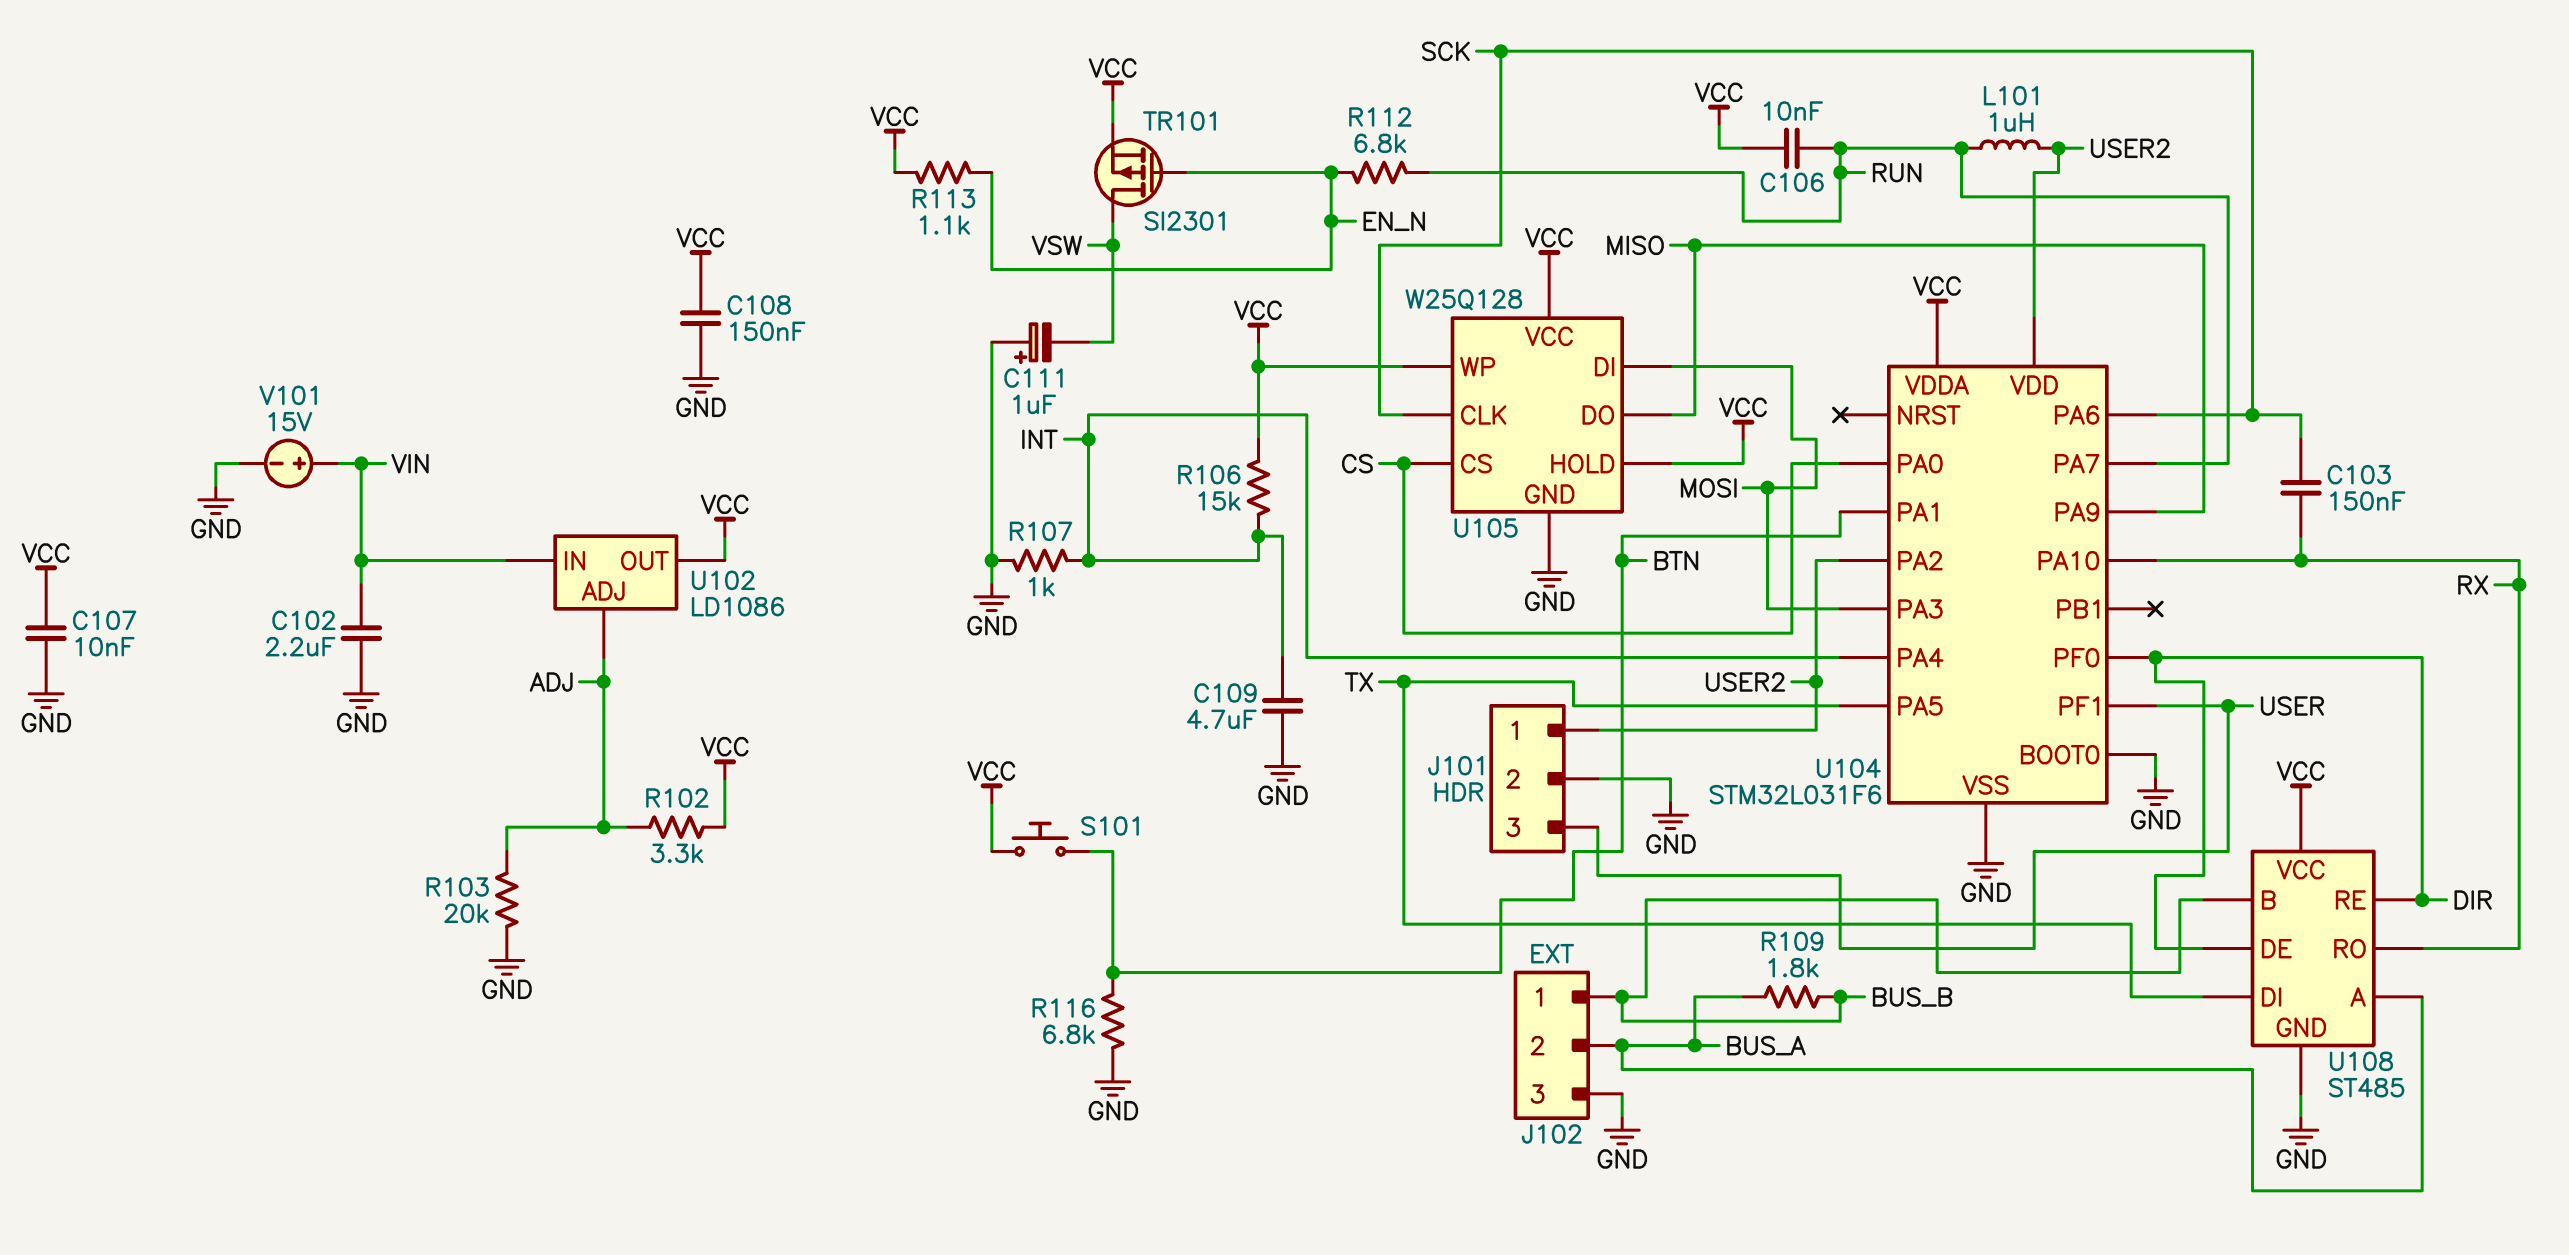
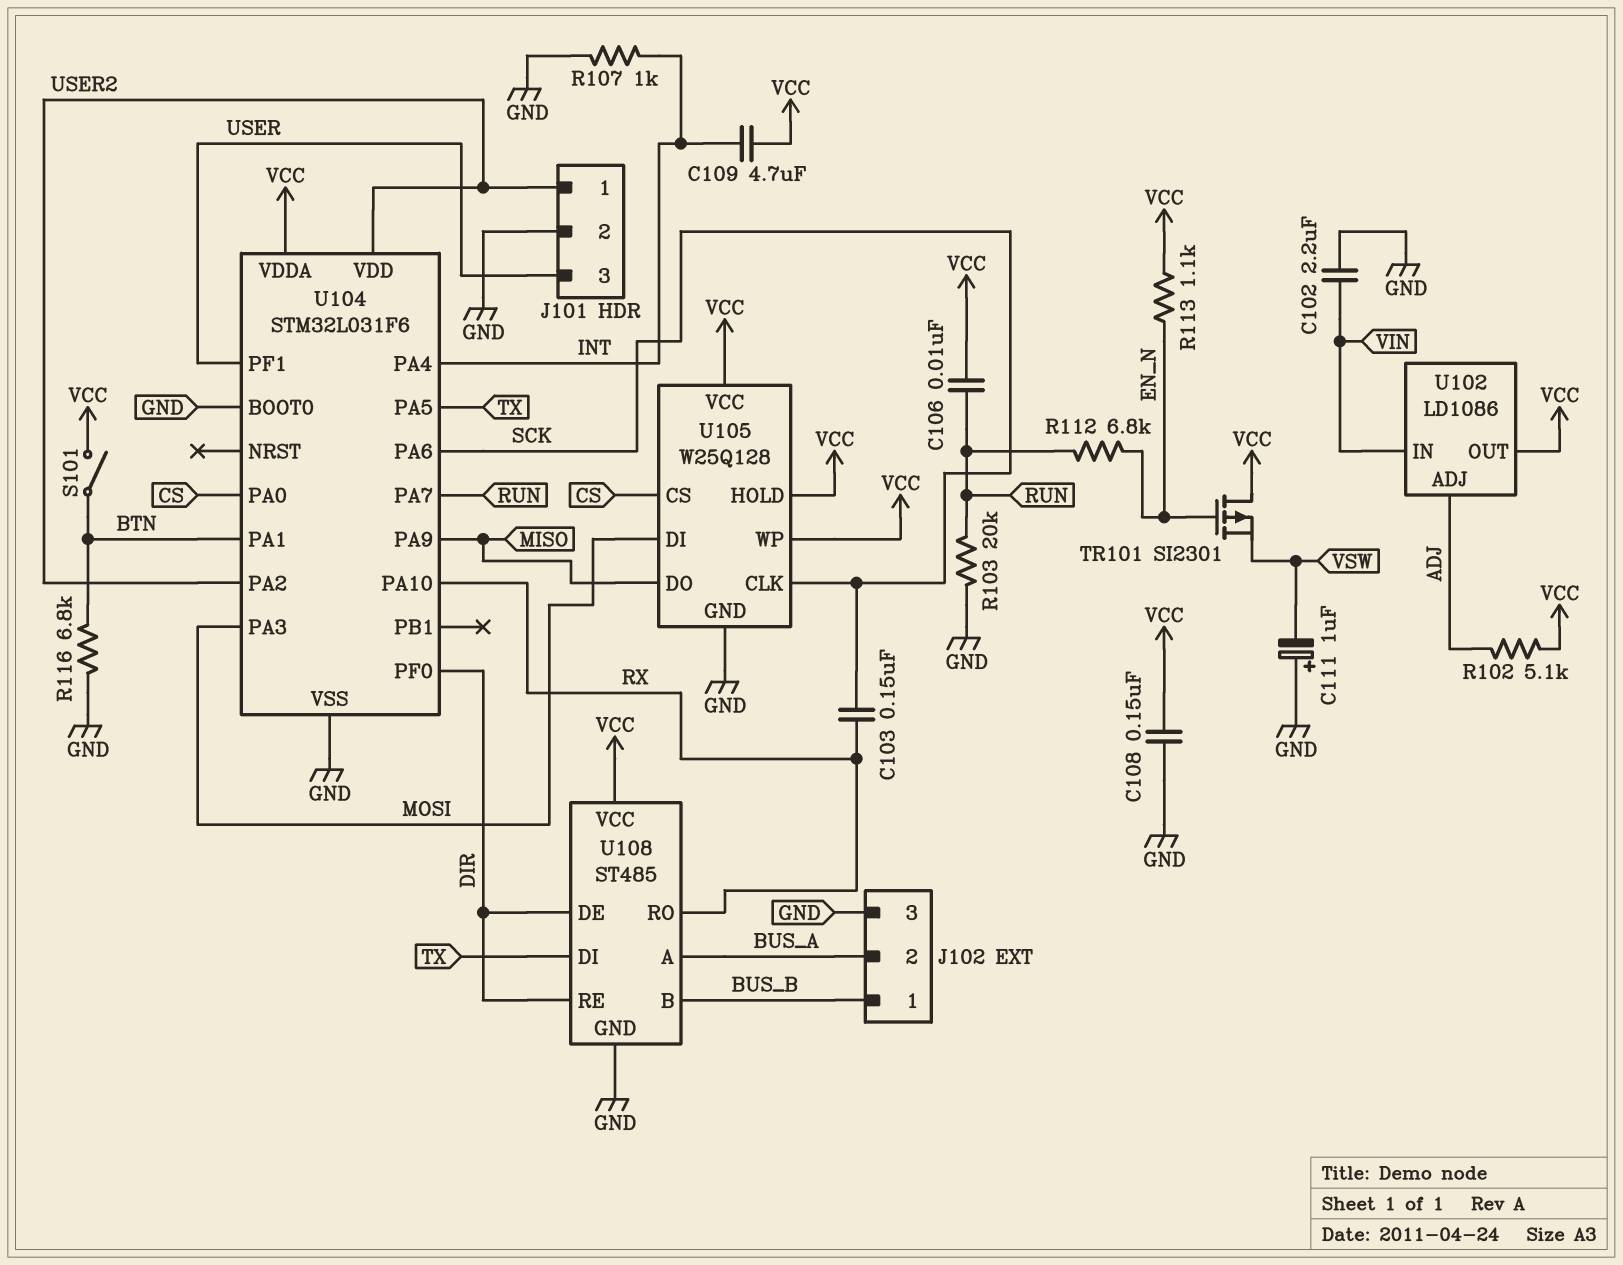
C107: 10nF (GND, VCC) -> none
C109: 4.7uF (GND, INT) -> 4.7uF (INT, VCC)
L101: 1uH (RUN, USER2) -> none
R102: 3.3k (ADJ, VCC) -> 5.1k (ADJ, VCC)
R103: 20k (ADJ, GND) -> 20k (GND, RUN)
R106: 15k (INT, VCC) -> none
R109: 1.8k (BUS_A, BUS_B) -> none
S101: button (BTN, VCC) -> switch (BTN, VCC)
TR101: PMOS SI2301 (G EN_N, D VSW, S VCC) -> PMOS SI2301 (G EN_N, D VCC, S VSW)
V101: 15V (plus VIN, minus GND) -> none

